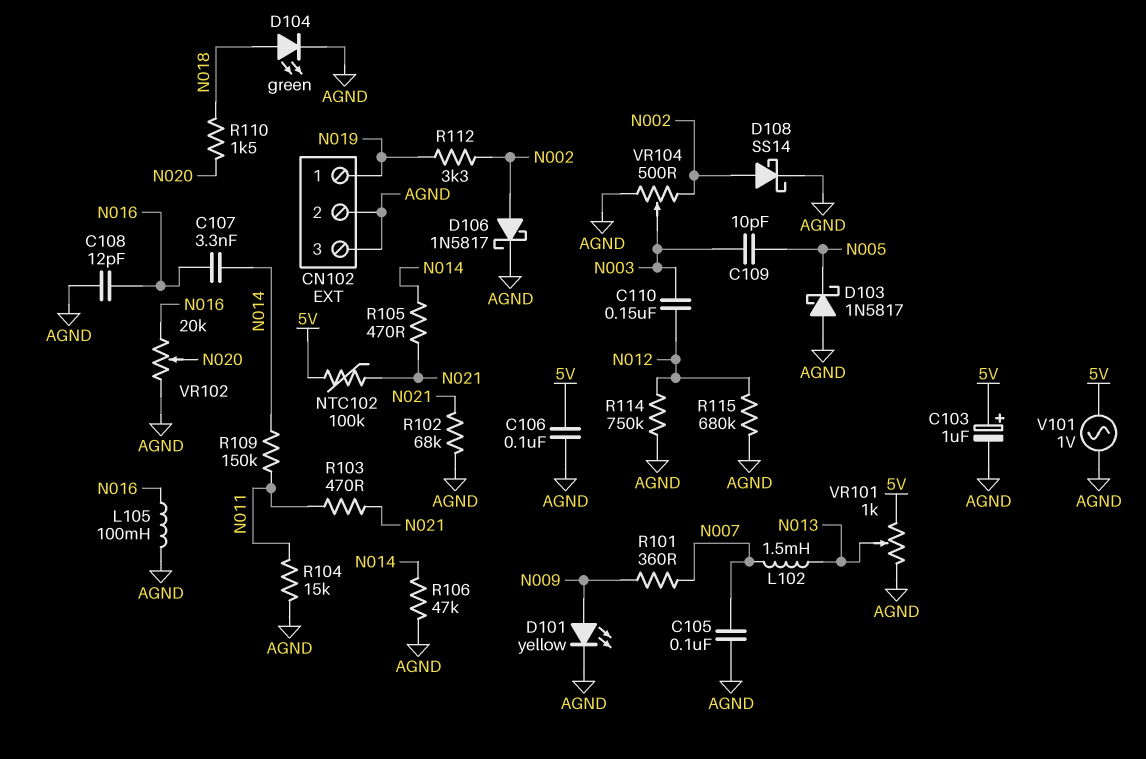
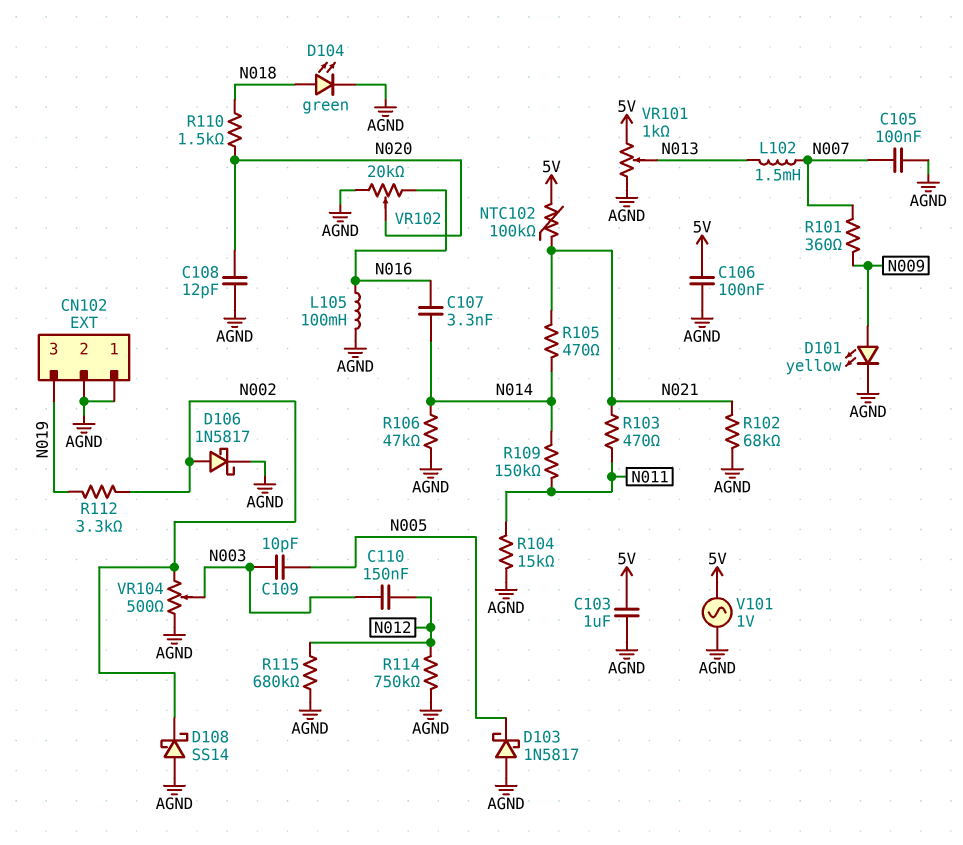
C103: 1uF (plus 5V, minus AGND) -> 1uF (5V, AGND)
C108: 12pF (AGND, N016) -> 12pF (AGND, N020)
CN102 pin 1: N019 -> AGND
CN102 pin 3: AGND -> N019
D108: schottky SS14 (A N002, K AGND) -> schottky SS14 (A AGND, K N002)

